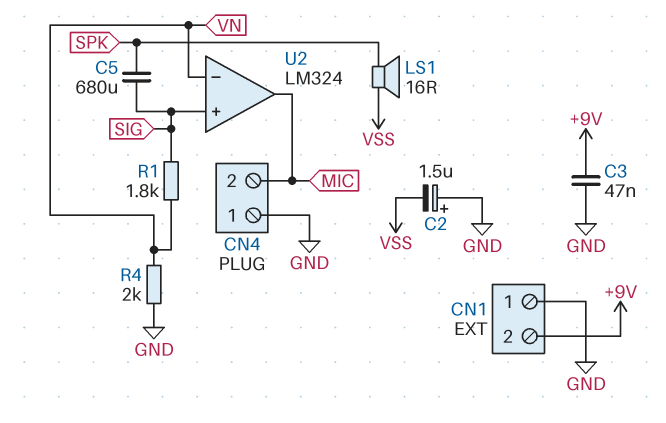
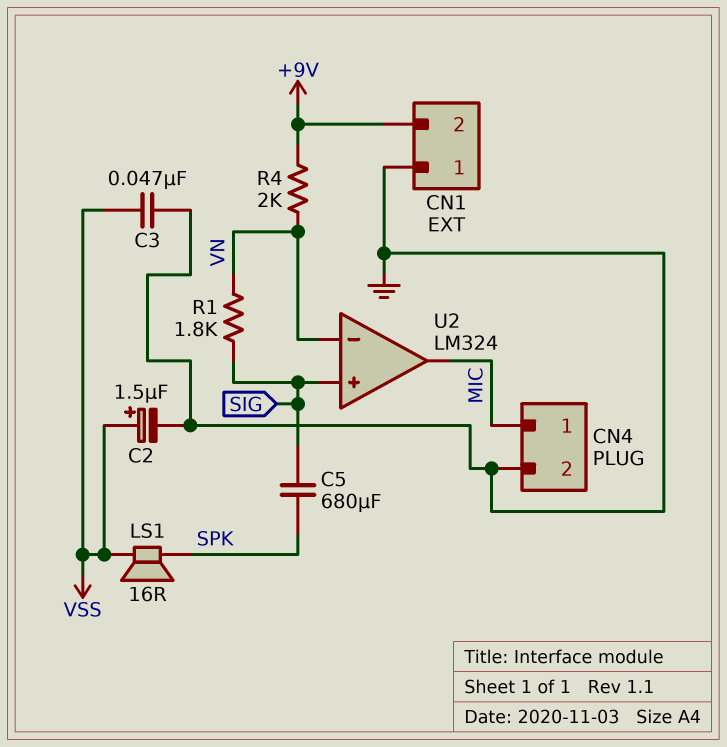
C2: 1.5uF (plus GND, minus VSS) -> 1.5uF (plus VSS, minus GND)
C3: 47nF (+9V, GND) -> 47nF (GND, VSS)
CN4 pin 1: GND -> MIC
CN4 pin 2: MIC -> GND
R4: 2k (GND, VN) -> 2k (+9V, VN)

